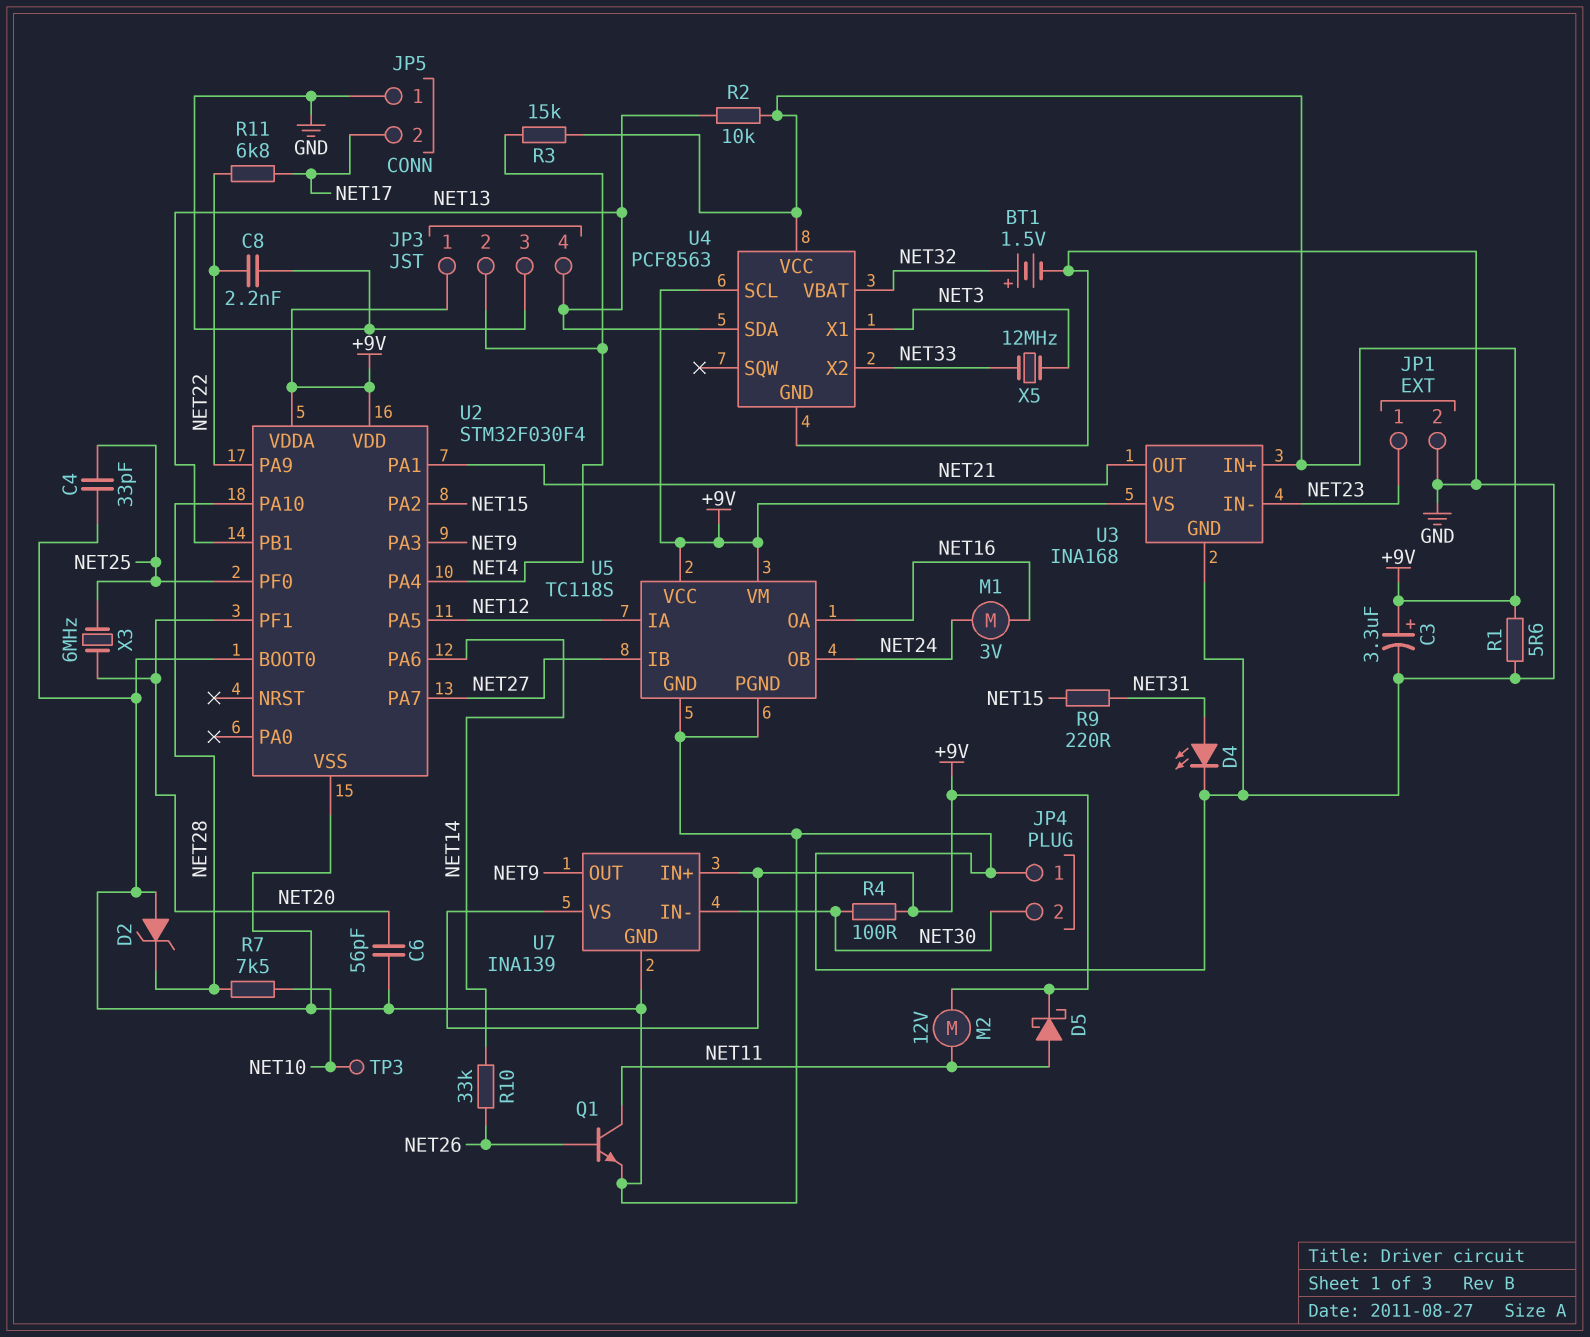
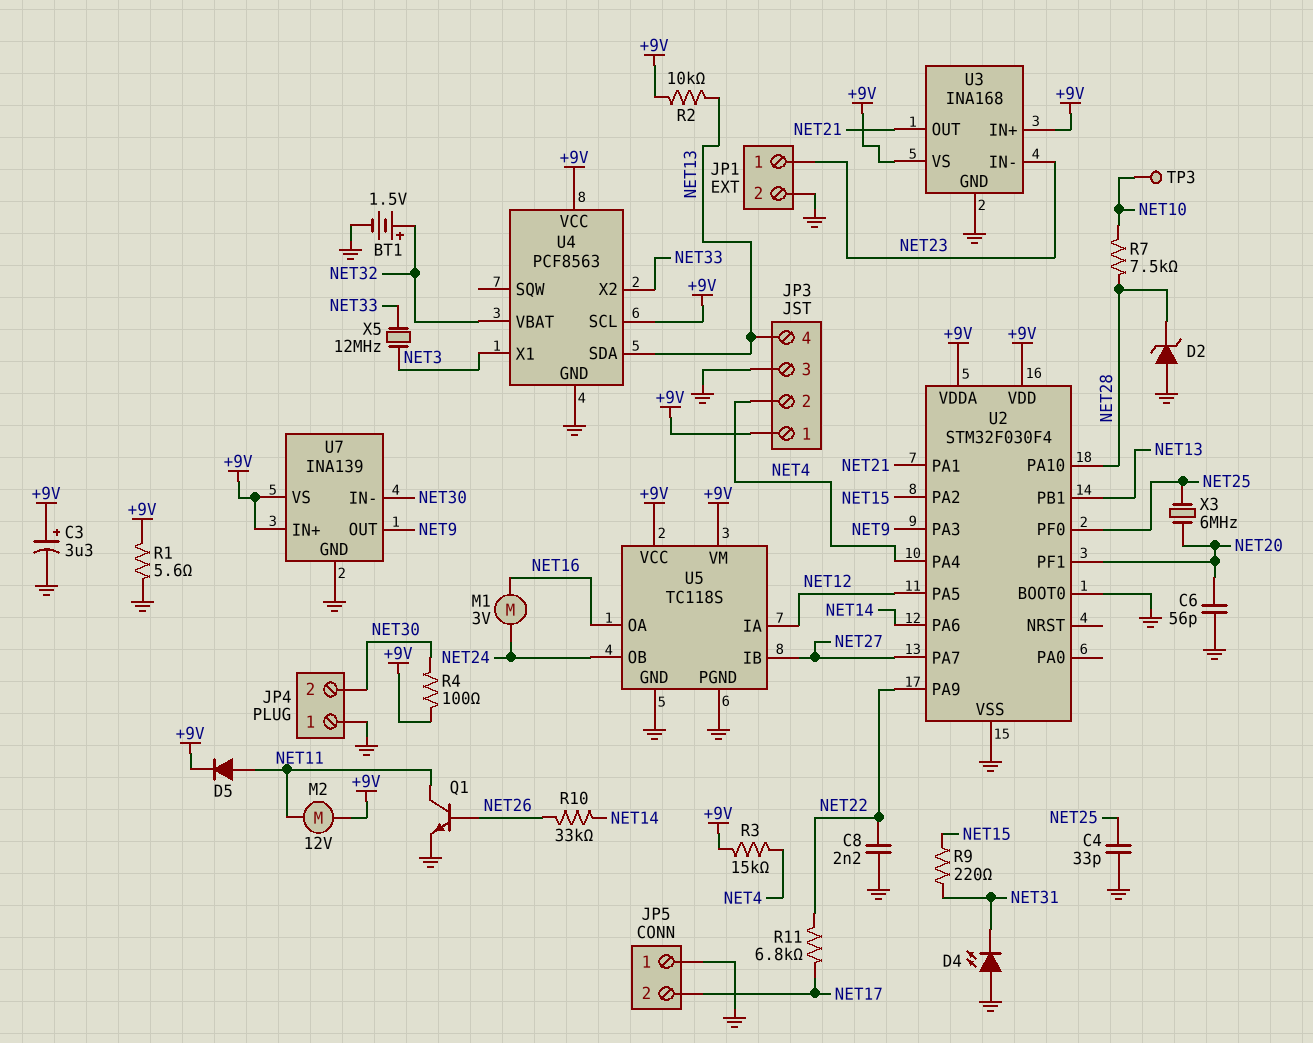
D4: LED (A NET31, K GND) -> LED (A GND, K NET31)
D5: schottky (A NET11, K +9V) -> diode (A NET11, K +9V)

